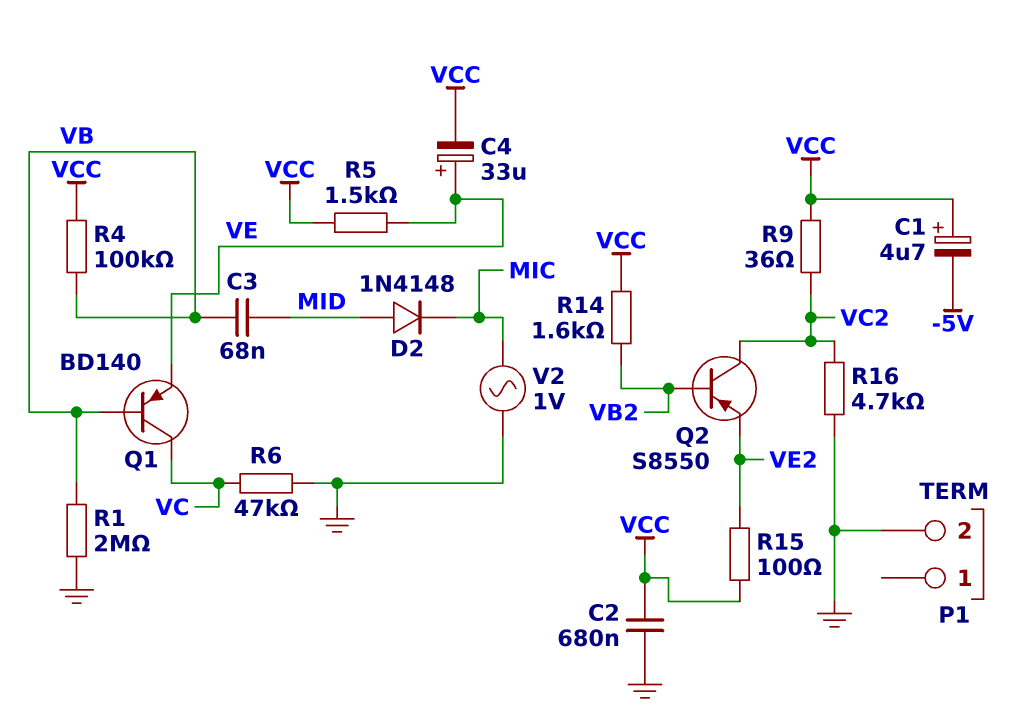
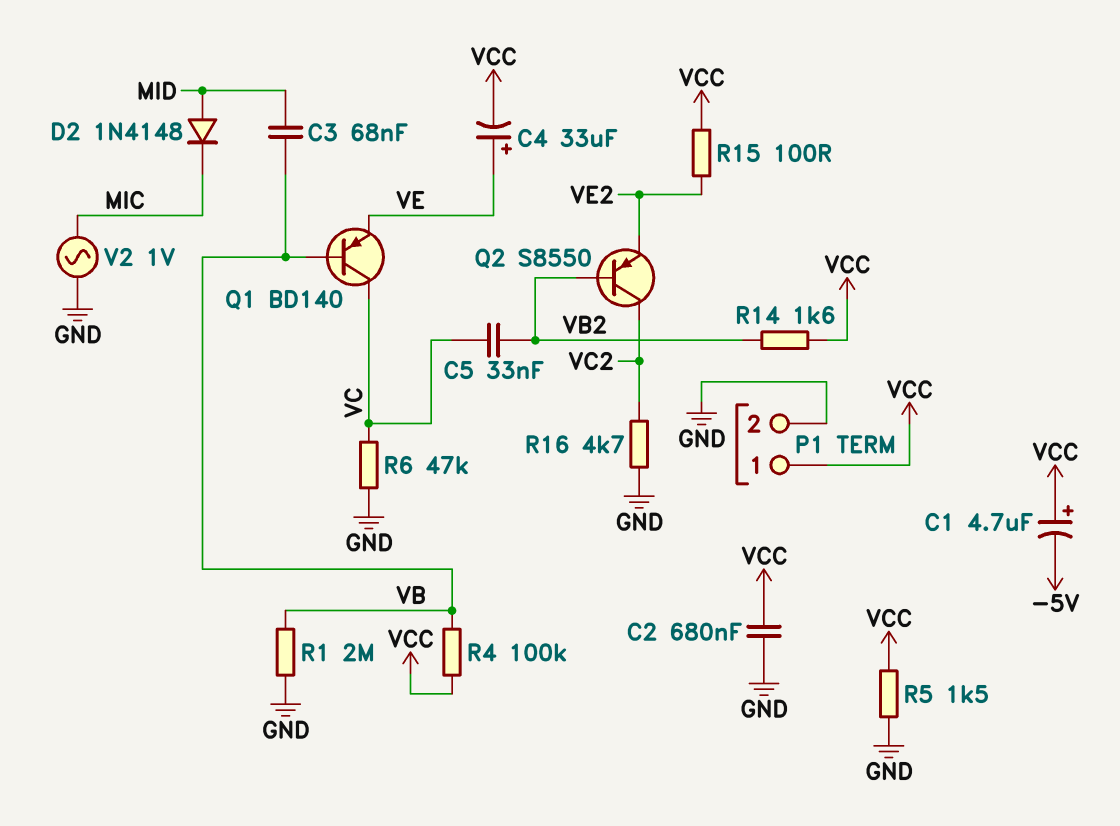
C5: none -> 33nF (VB2, VC)
P1 pin 1: none -> VCC
R5: 1.5k (VCC, VE) -> 1.5k (GND, VCC)
R9: 36 (VC2, VCC) -> none

